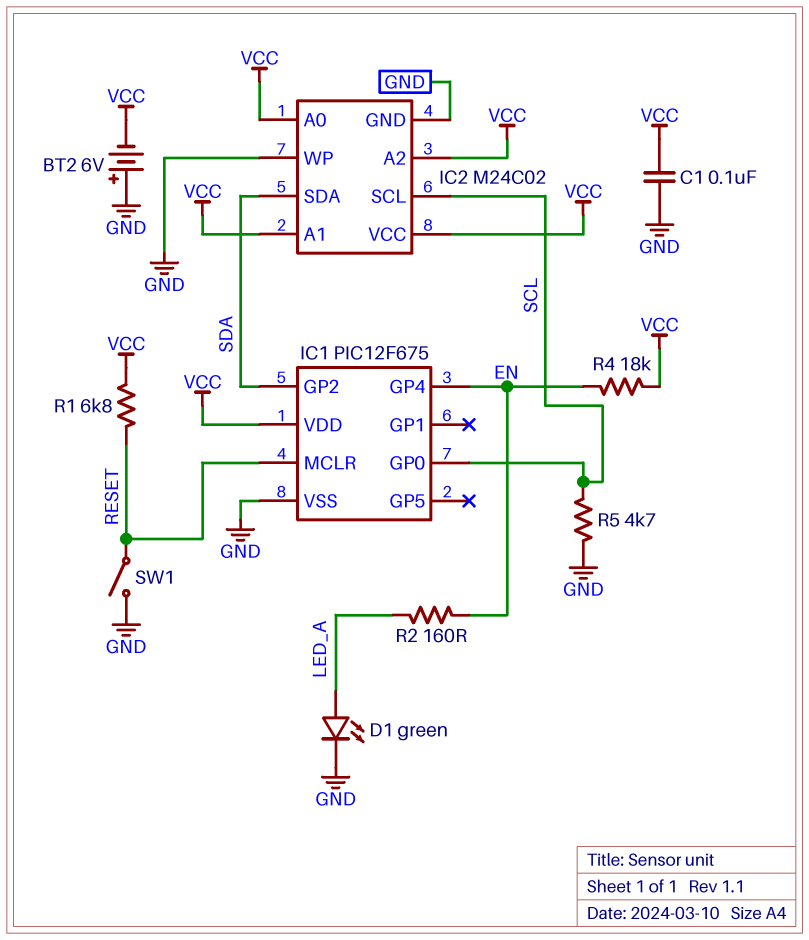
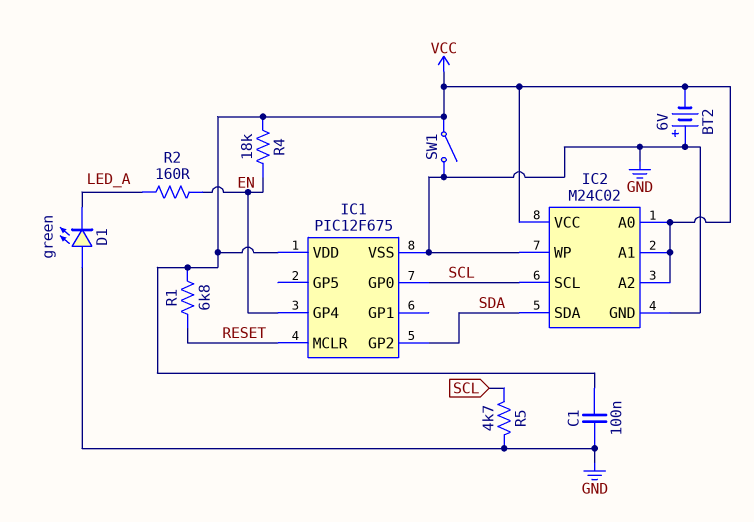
D1: LED green (A LED_A, K GND) -> LED green (A GND, K LED_A)
SW1: switch (GND, RESET) -> switch (GND, VCC)

